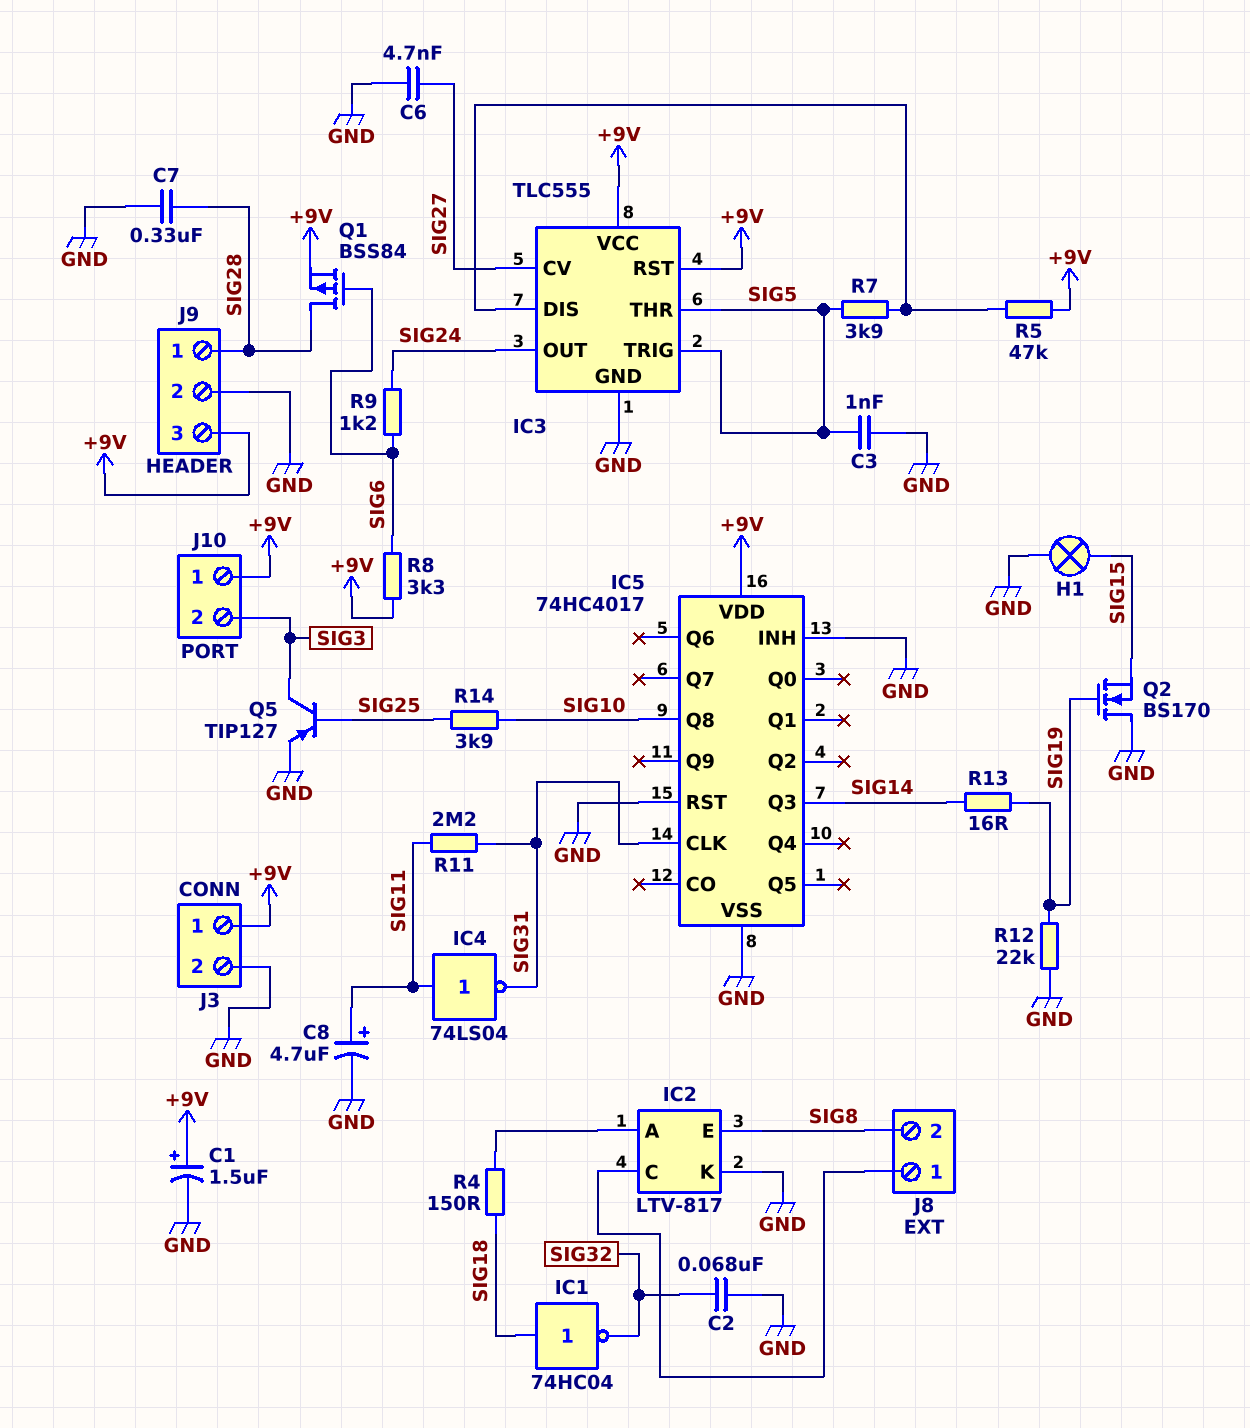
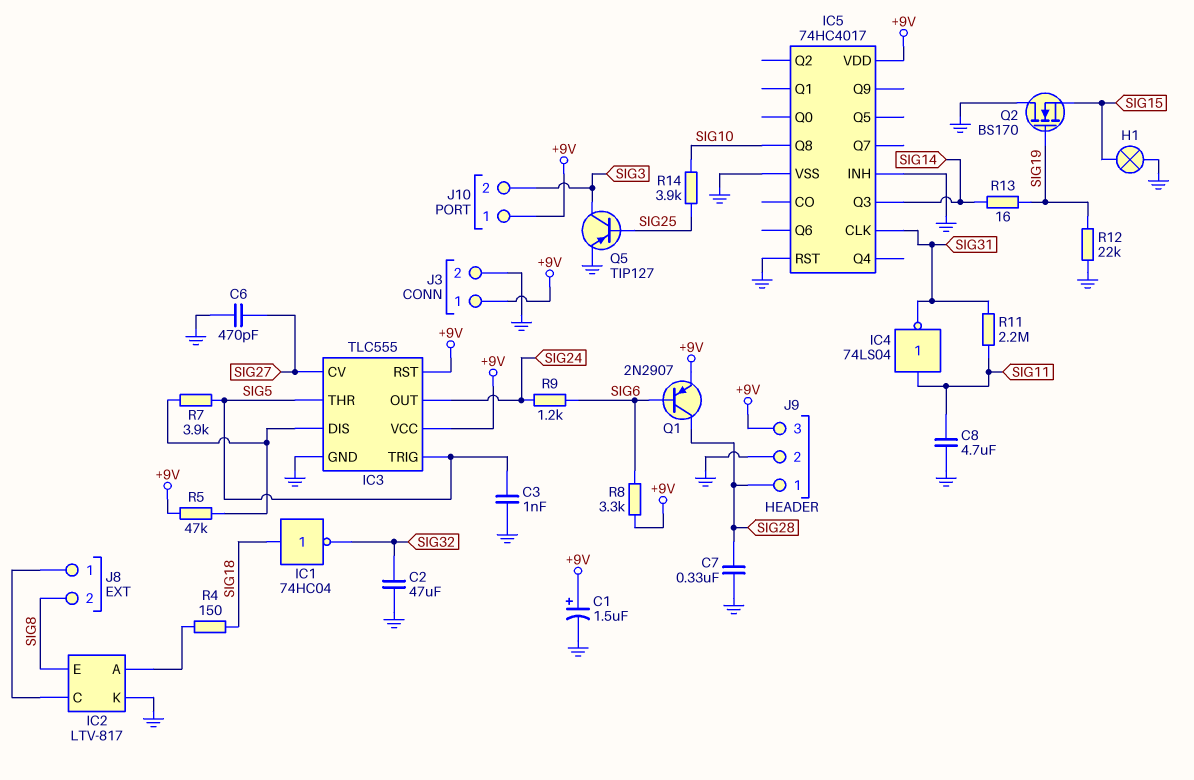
C2: 68nF (GND, SIG32) -> 47uF (GND, SIG32)
C6: 4.7nF (GND, SIG27) -> 470pF (GND, SIG27)
C8: 4.7uF (plus SIG11, minus GND) -> 4.7uF (GND, SIG11)
Q1: PMOS BSS84 (G SIG6, D SIG28, S +9V) -> PNP 2N2907 (B SIG6, C SIG28, E +9V)

